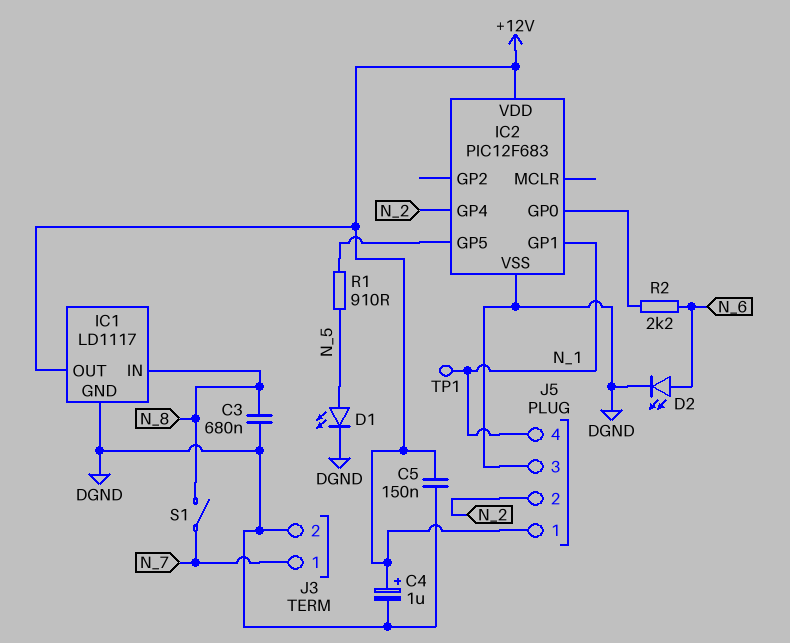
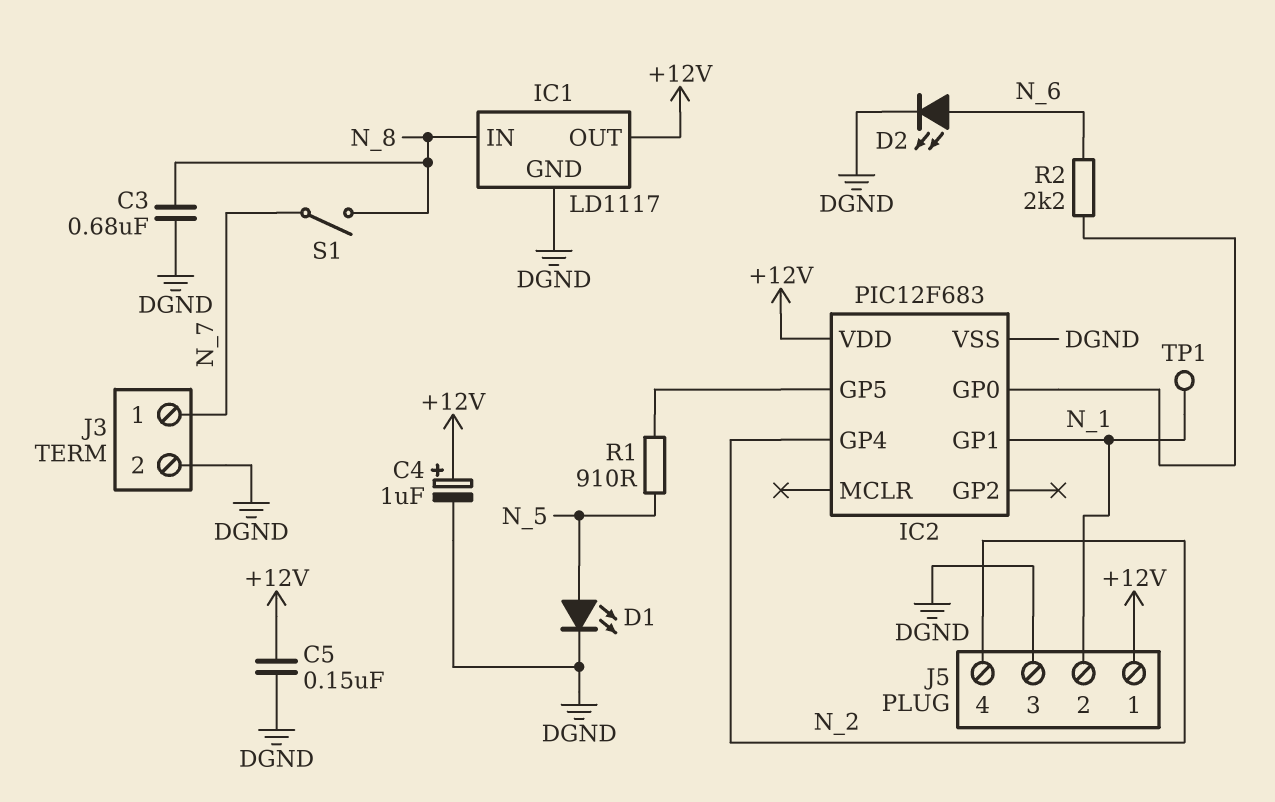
J5 pin 2: N_2 -> N_1
J5 pin 4: N_1 -> N_2

